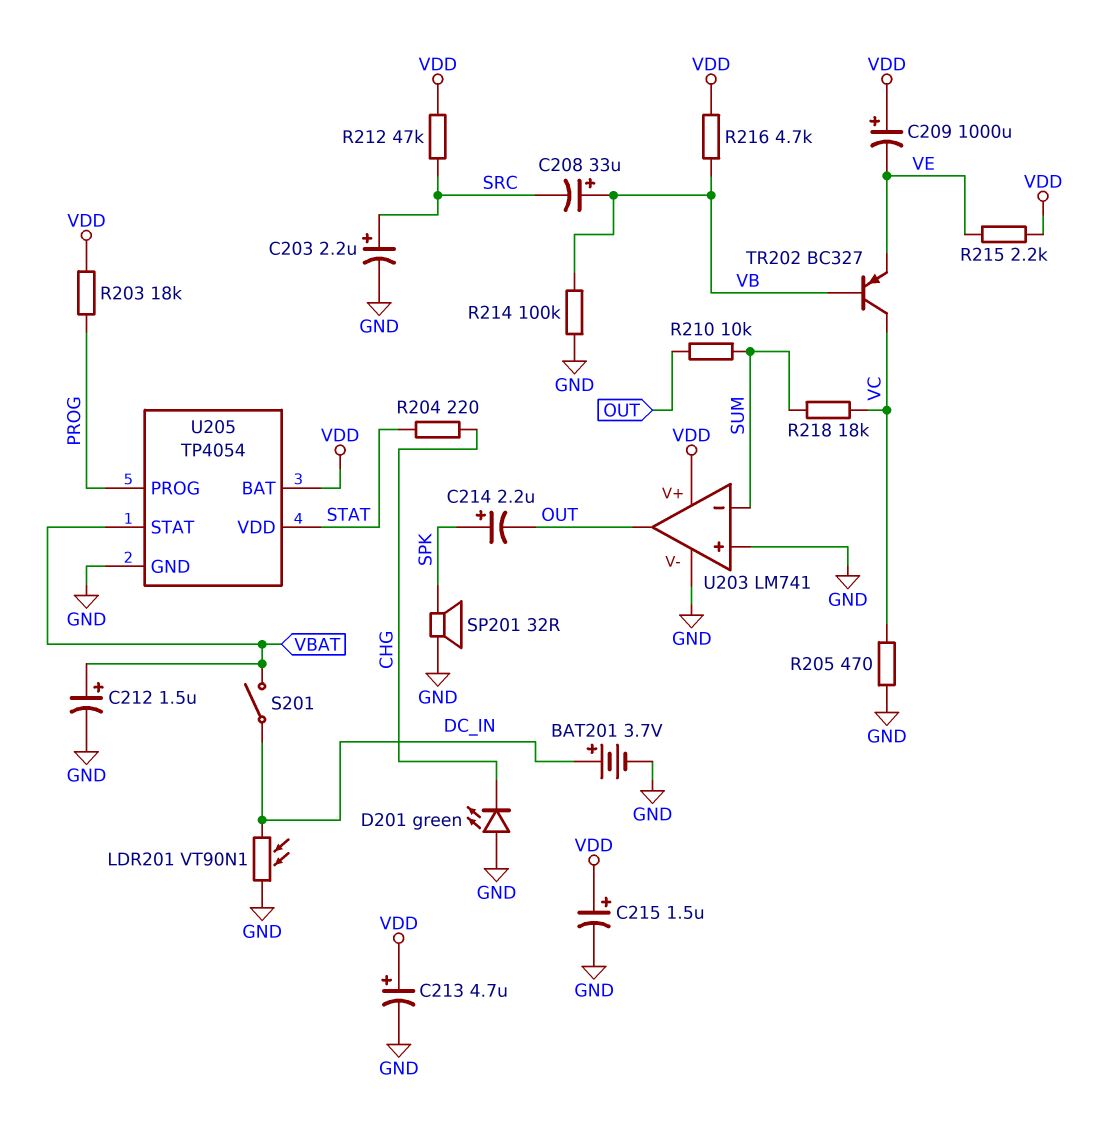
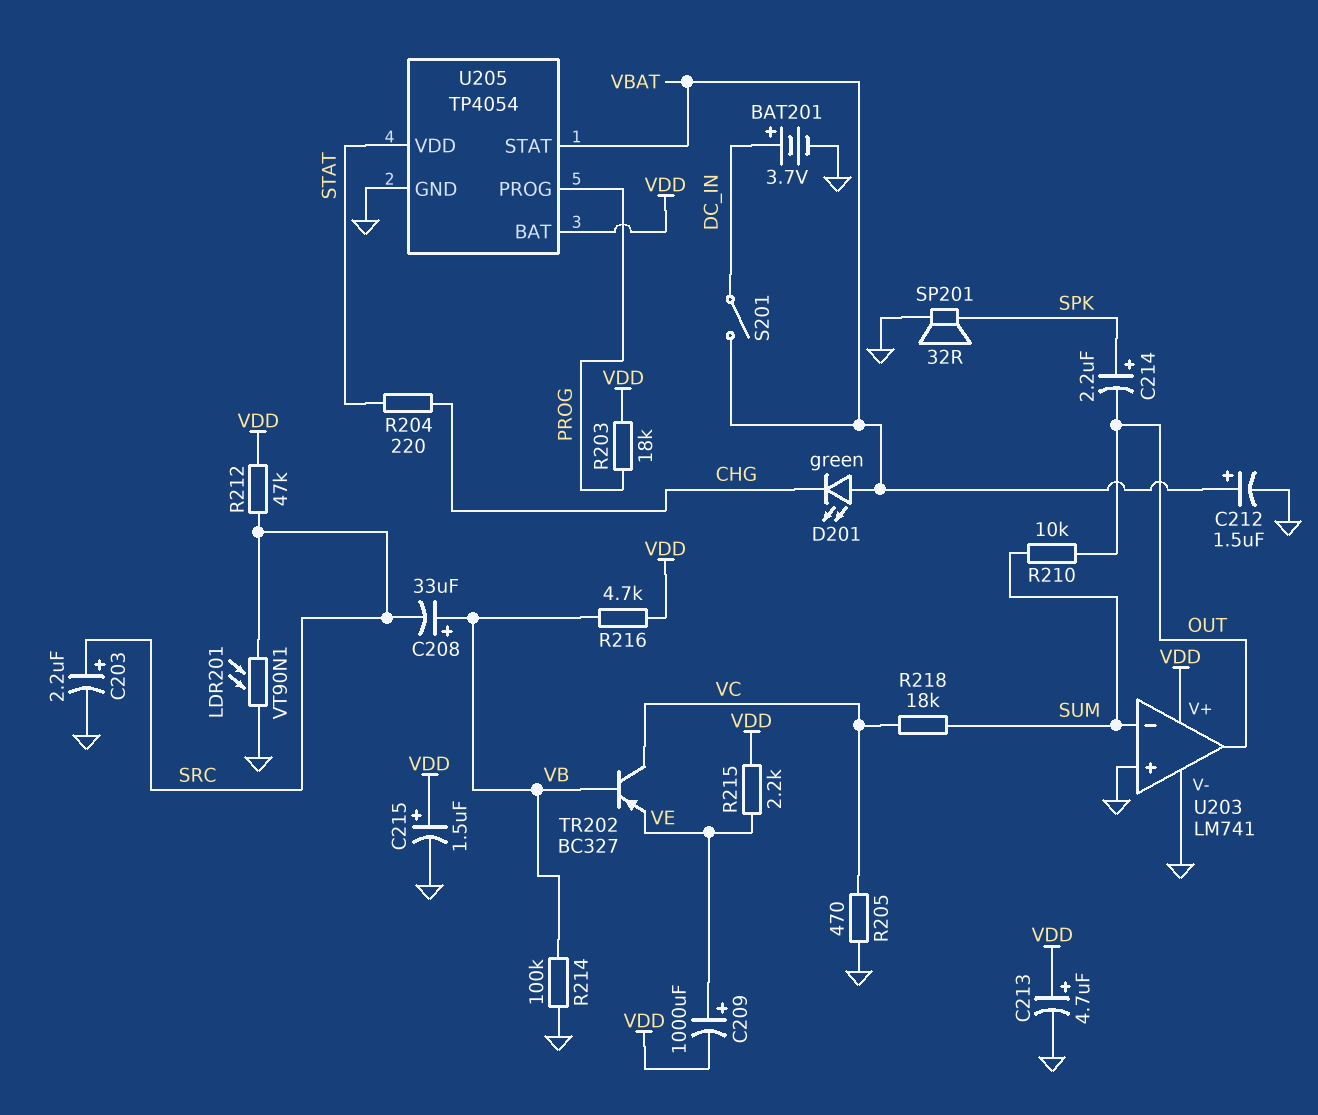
C209: 1000uF (plus VDD, minus VE) -> 1000uF (plus VE, minus VDD)
D201: LED green (A GND, K CHG) -> LED green (A VBAT, K CHG)
LDR201: VT90N1 (DC_IN, GND) -> VT90N1 (GND, SRC)

